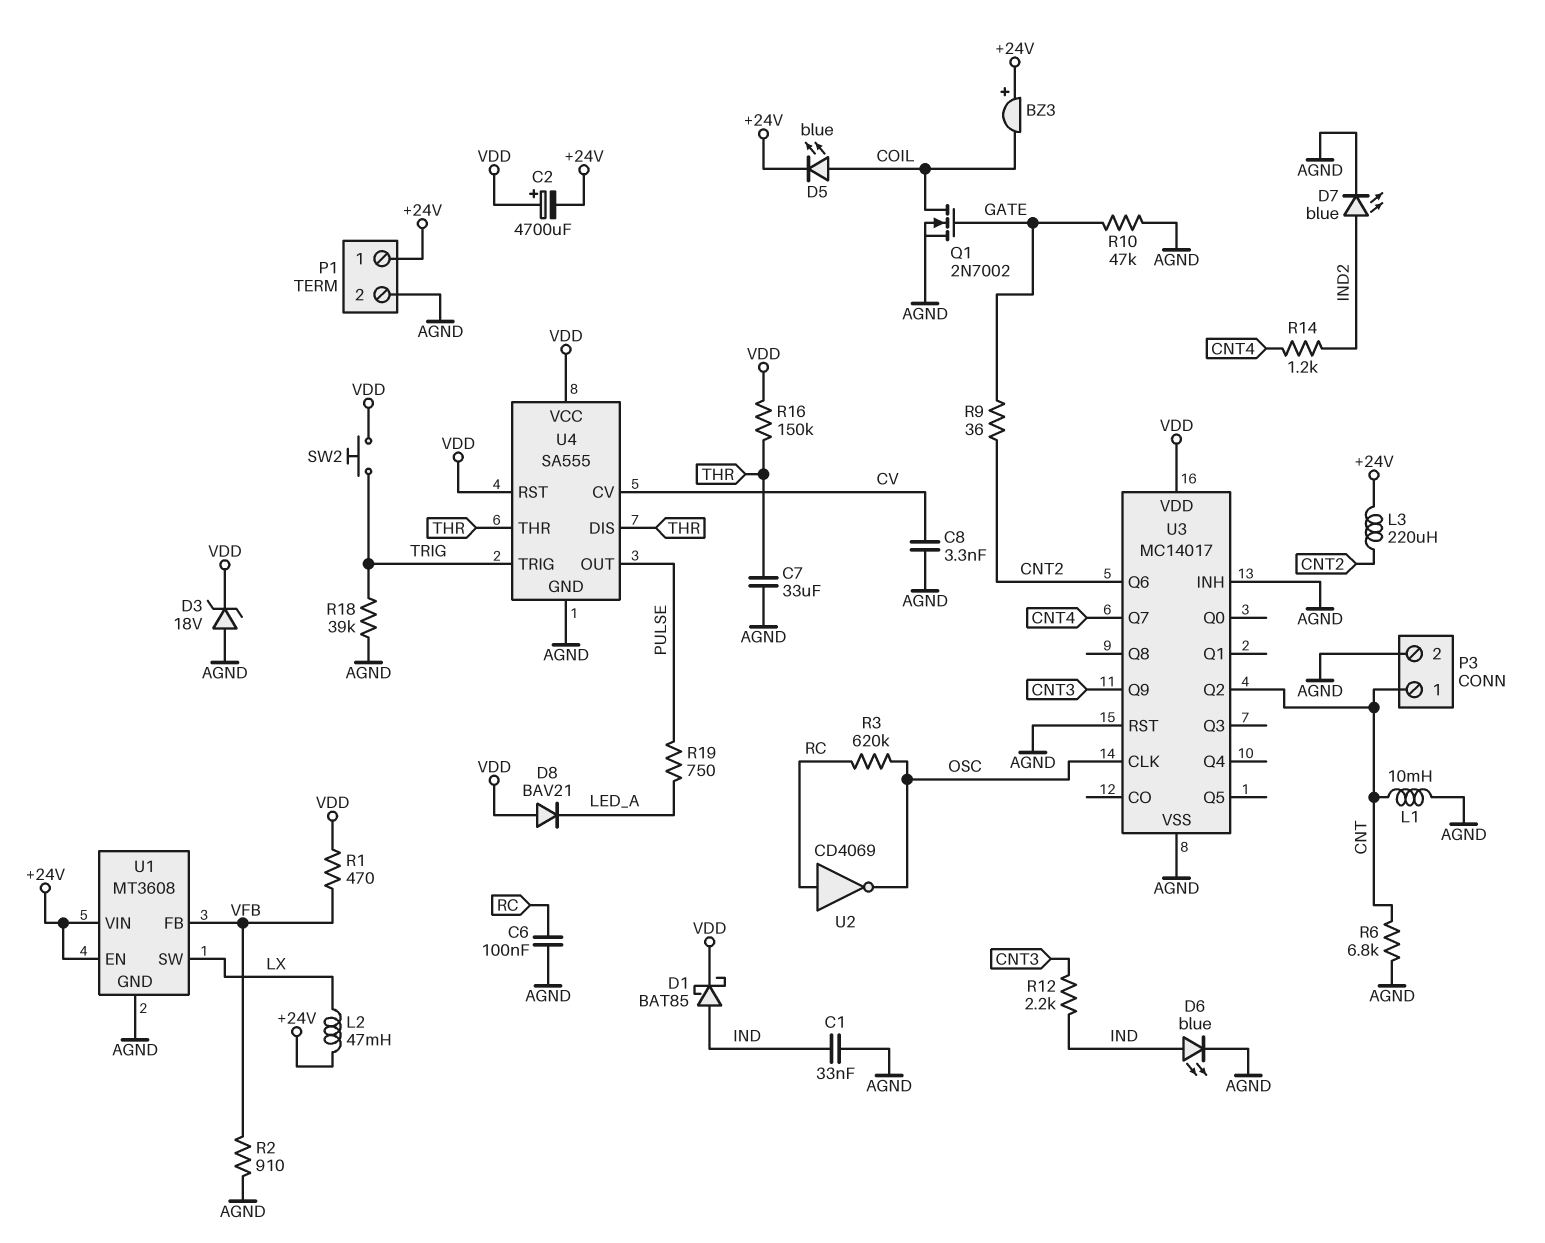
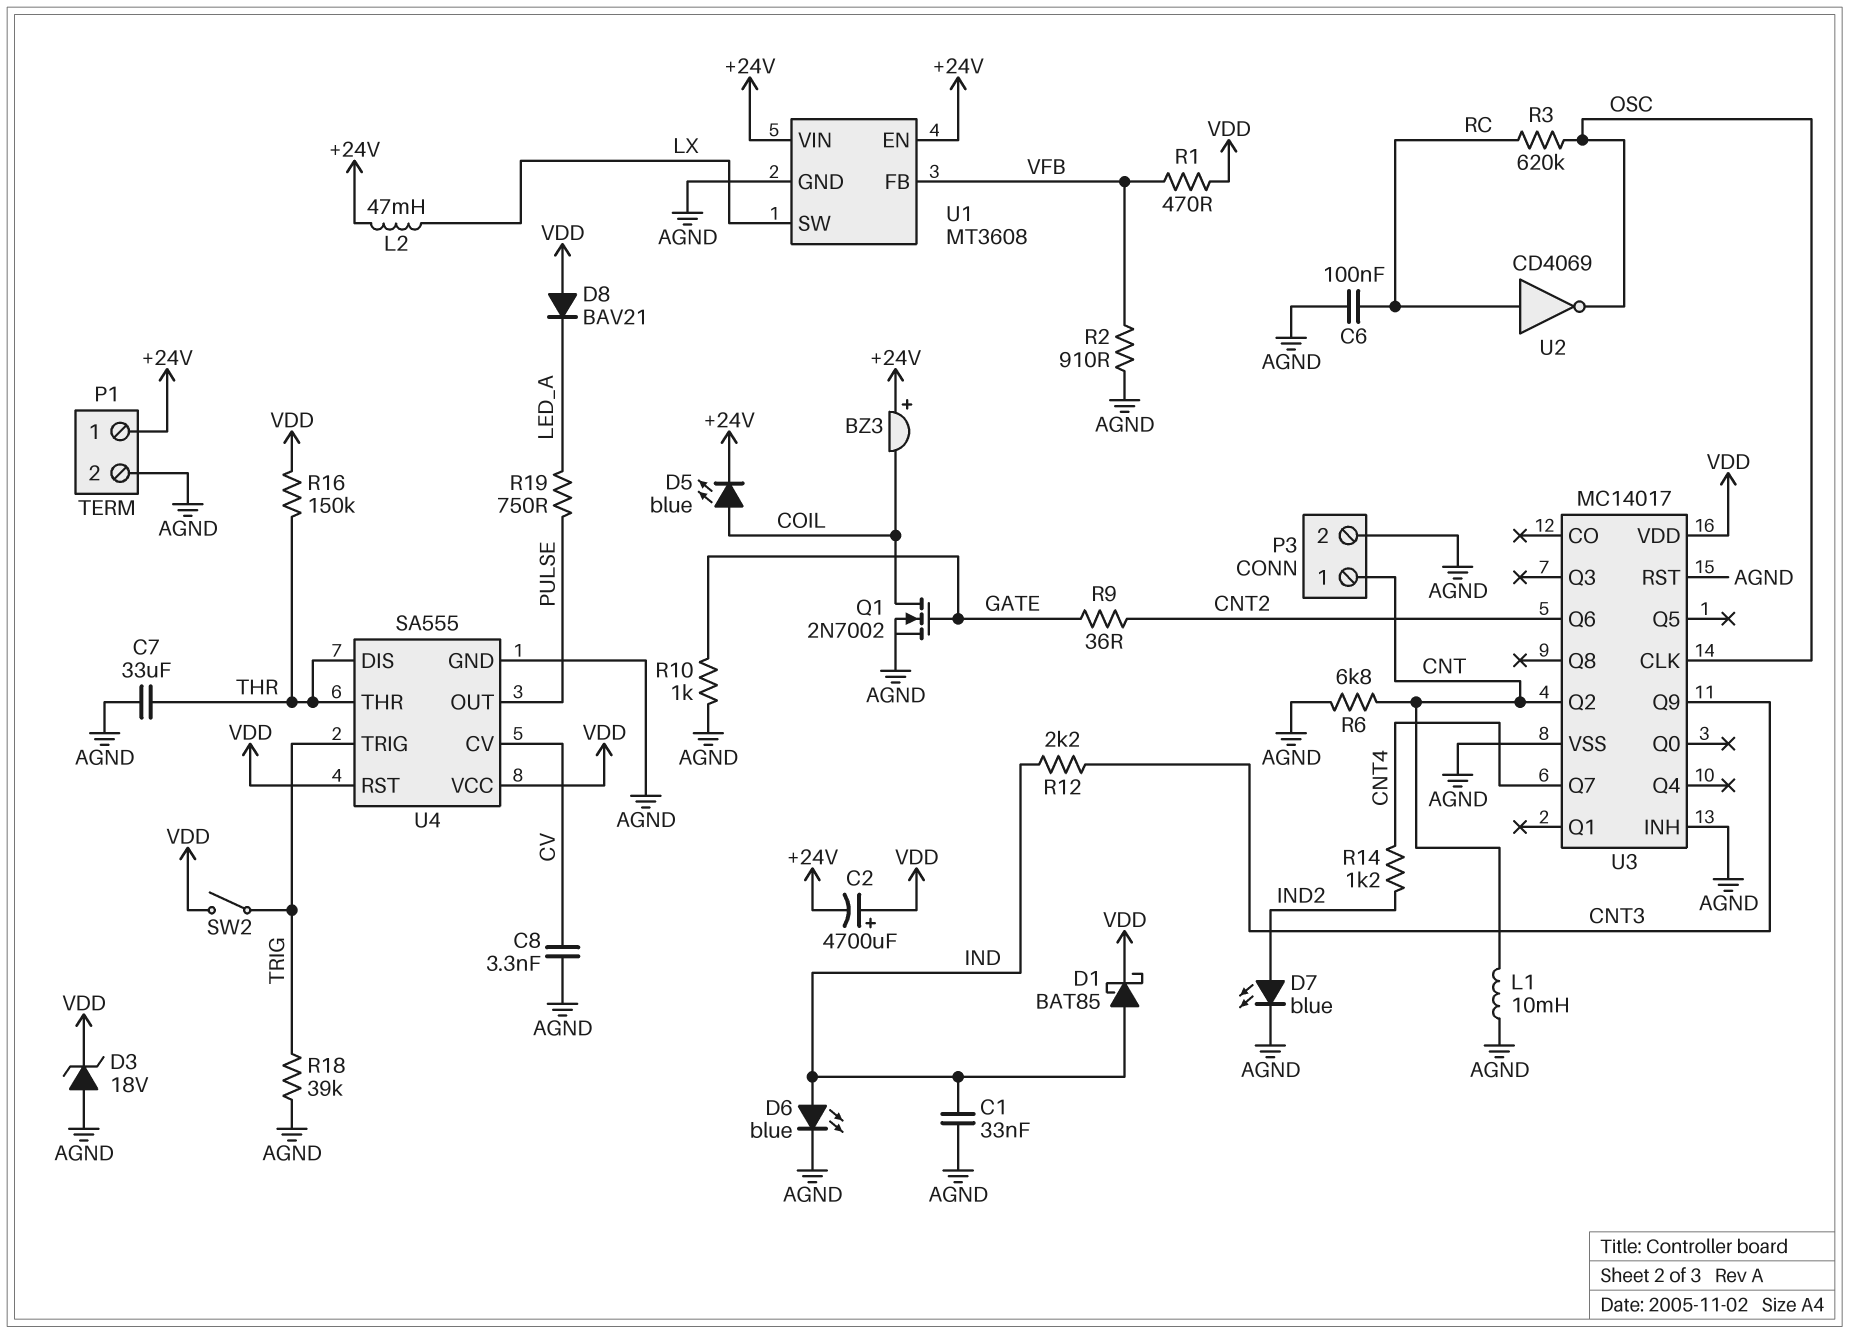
L3: 220uH (+24V, CNT2) -> none
R10: 47k (AGND, GATE) -> 1k (AGND, GATE)
SW2: button (TRIG, VDD) -> switch (TRIG, VDD)

